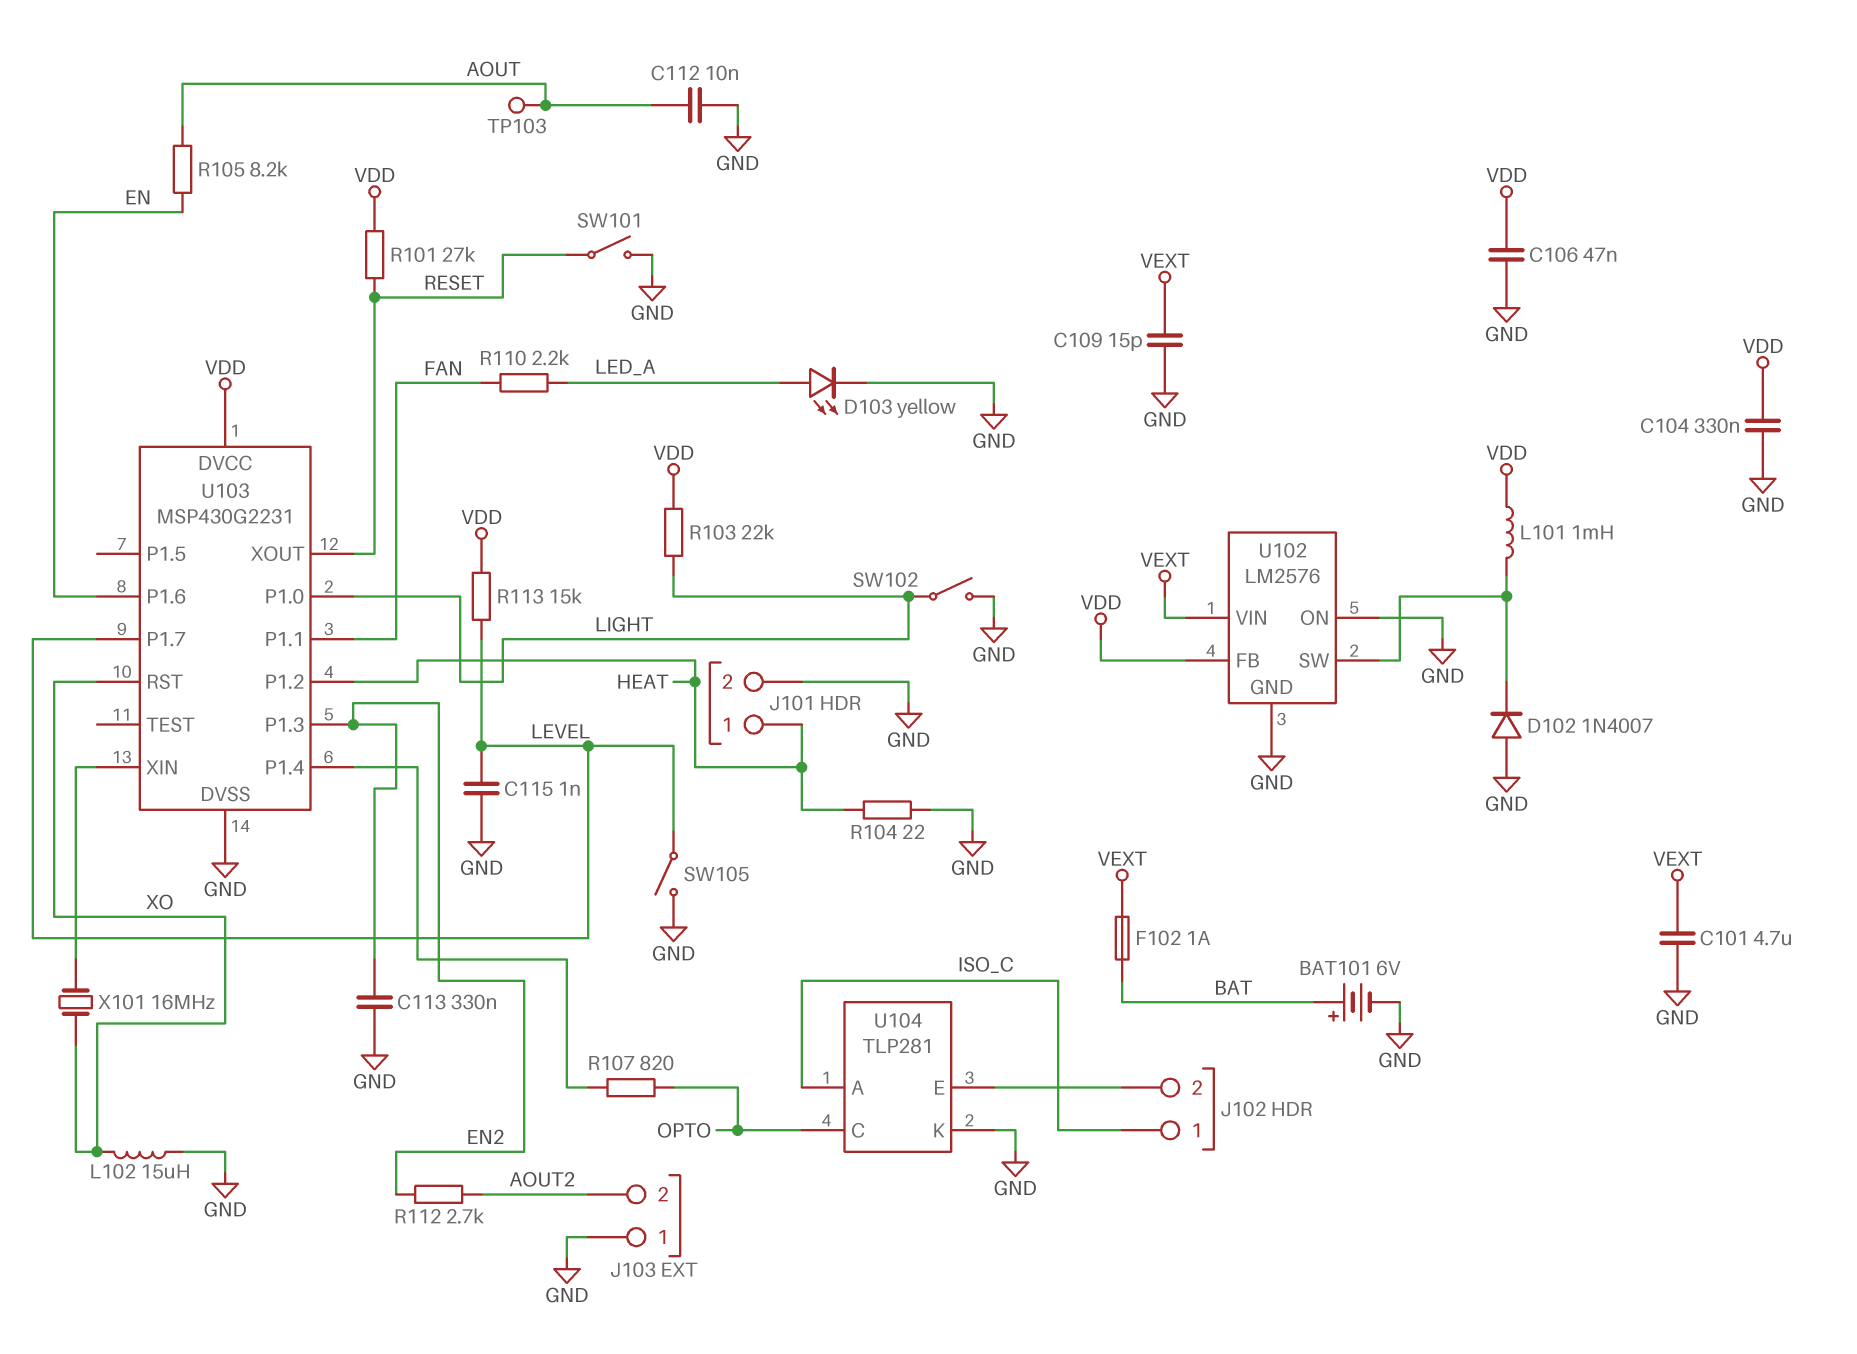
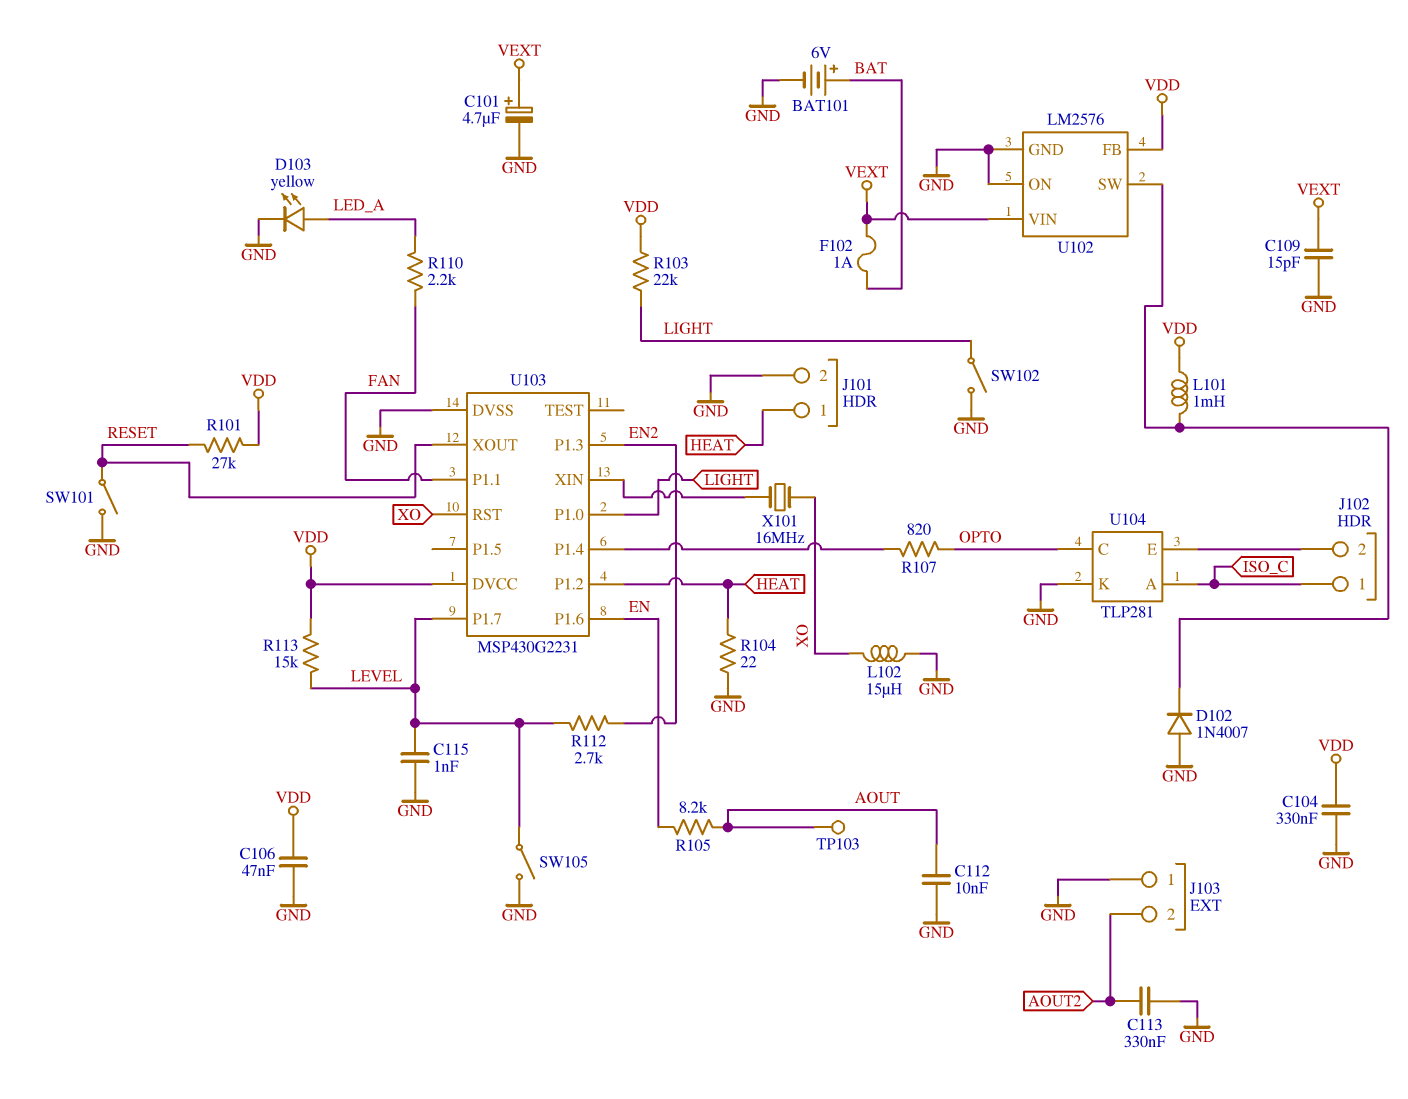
C101: 4.7uF (GND, VEXT) -> 4.7uF (plus VEXT, minus GND)
C113: 330nF (EN2, GND) -> 330nF (AOUT2, GND)
R112: 2.7k (AOUT2, EN2) -> 2.7k (EN2, LEVEL)

